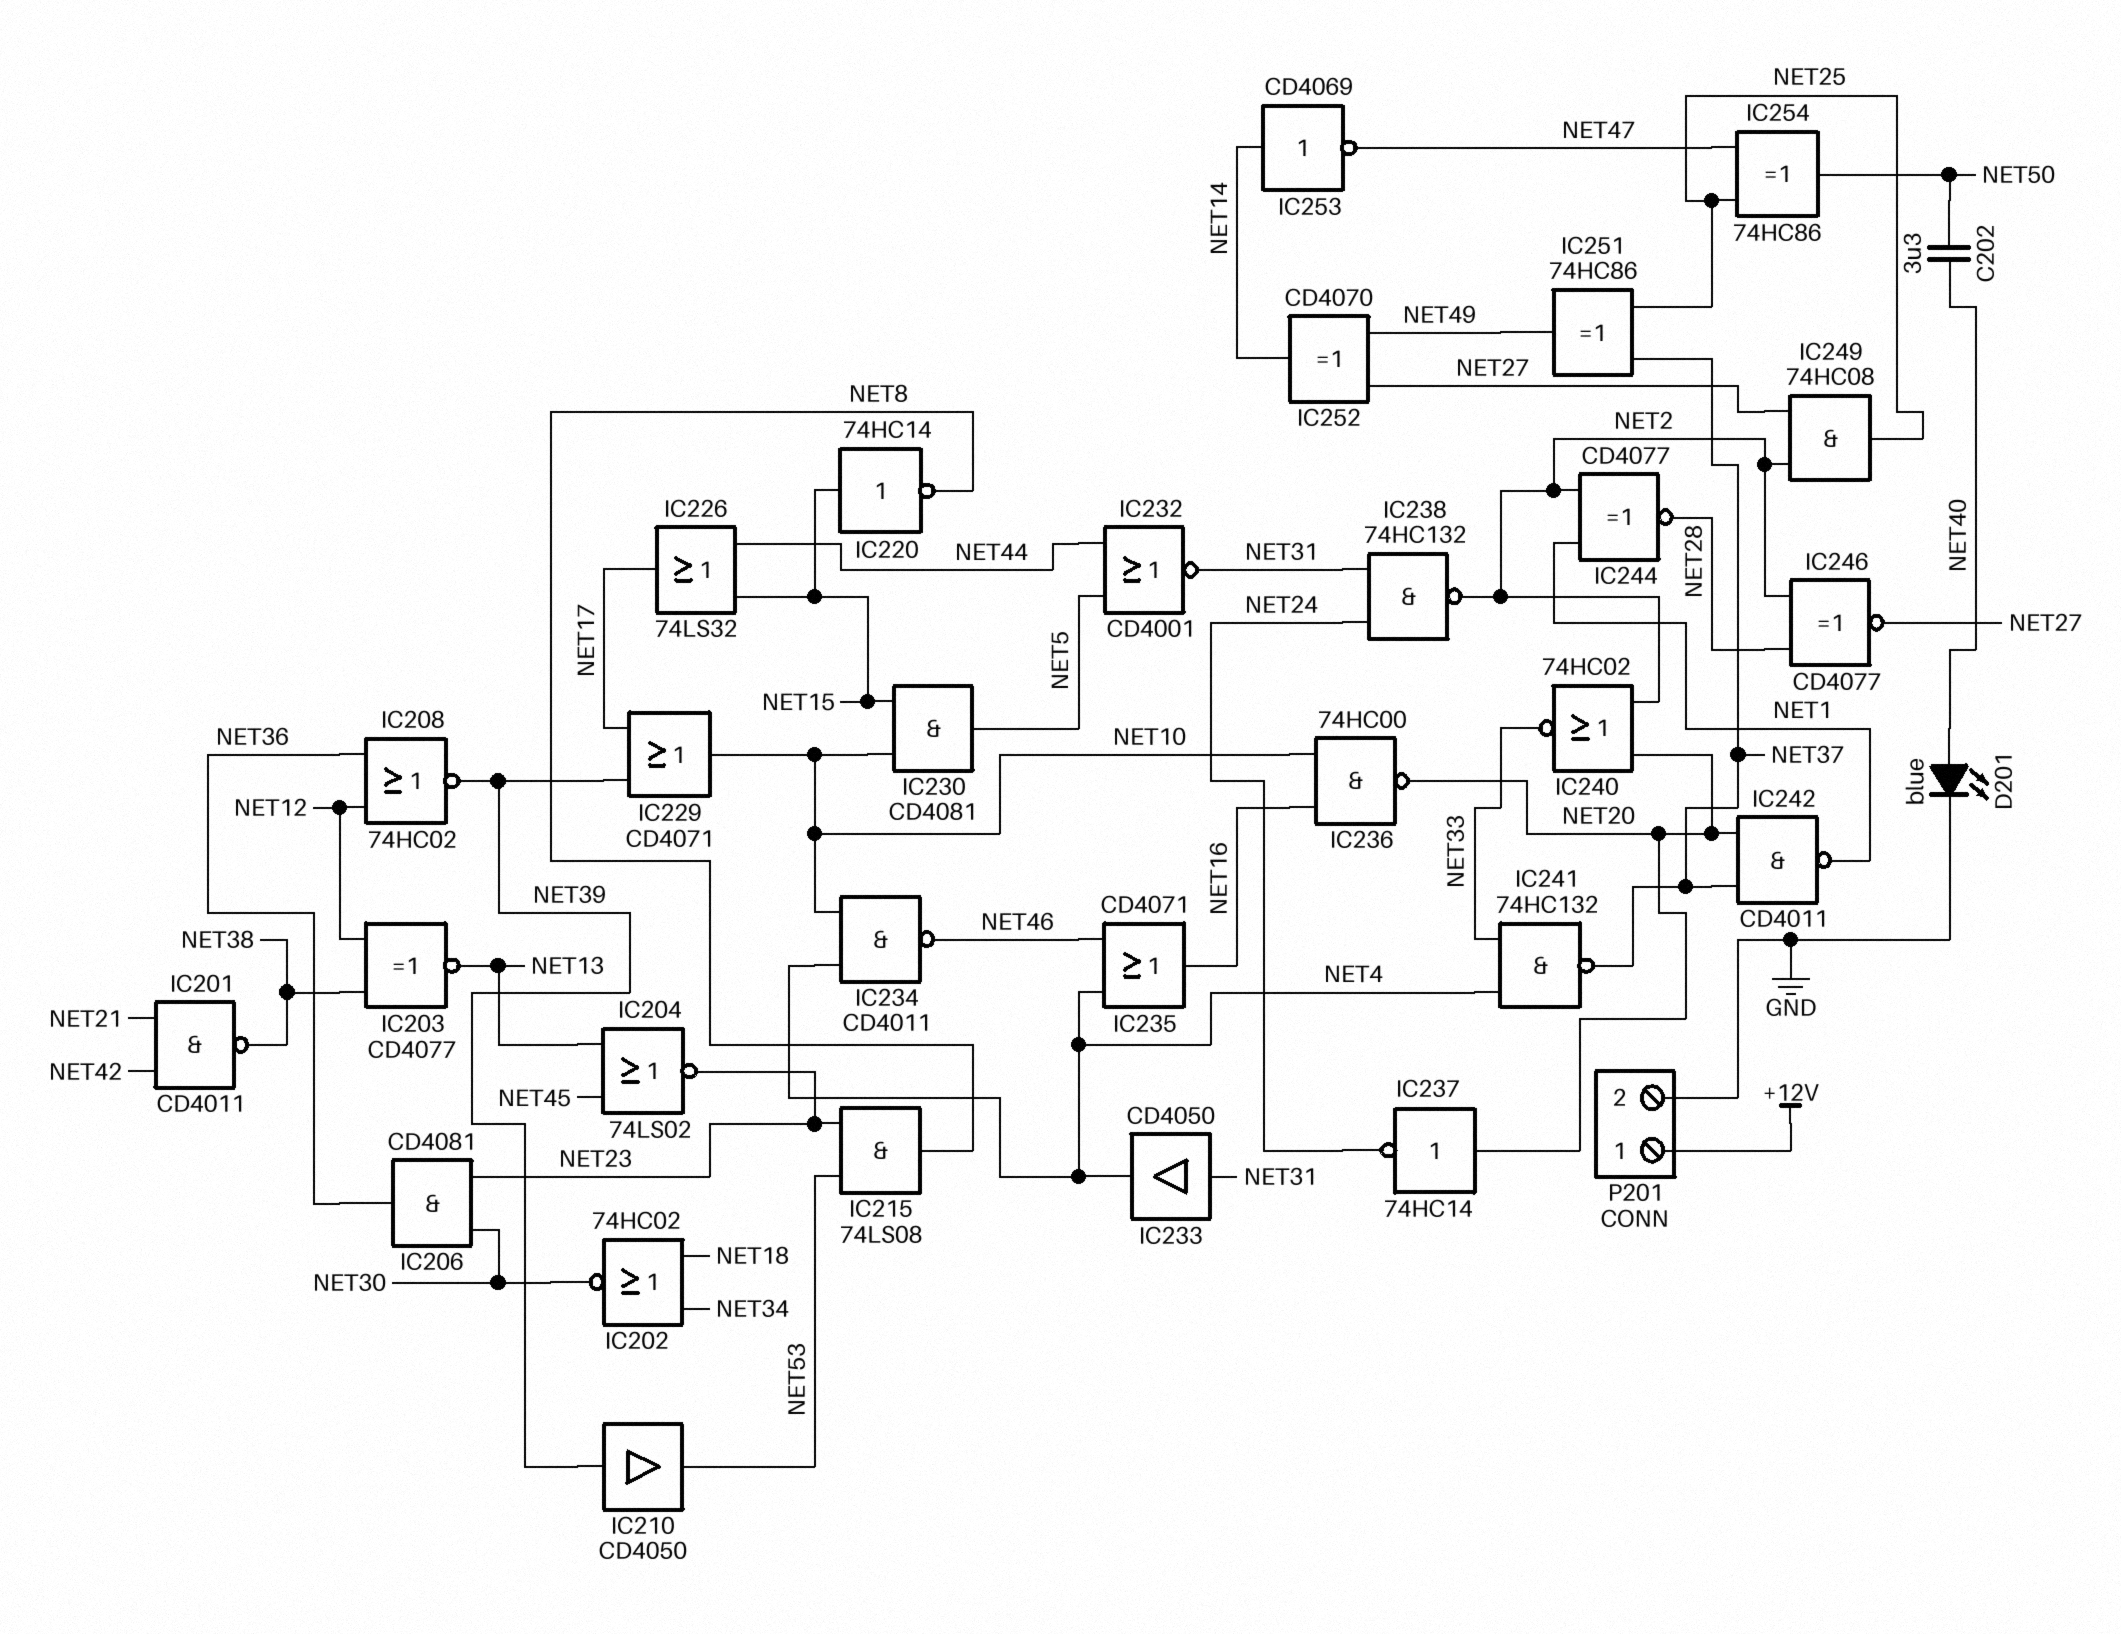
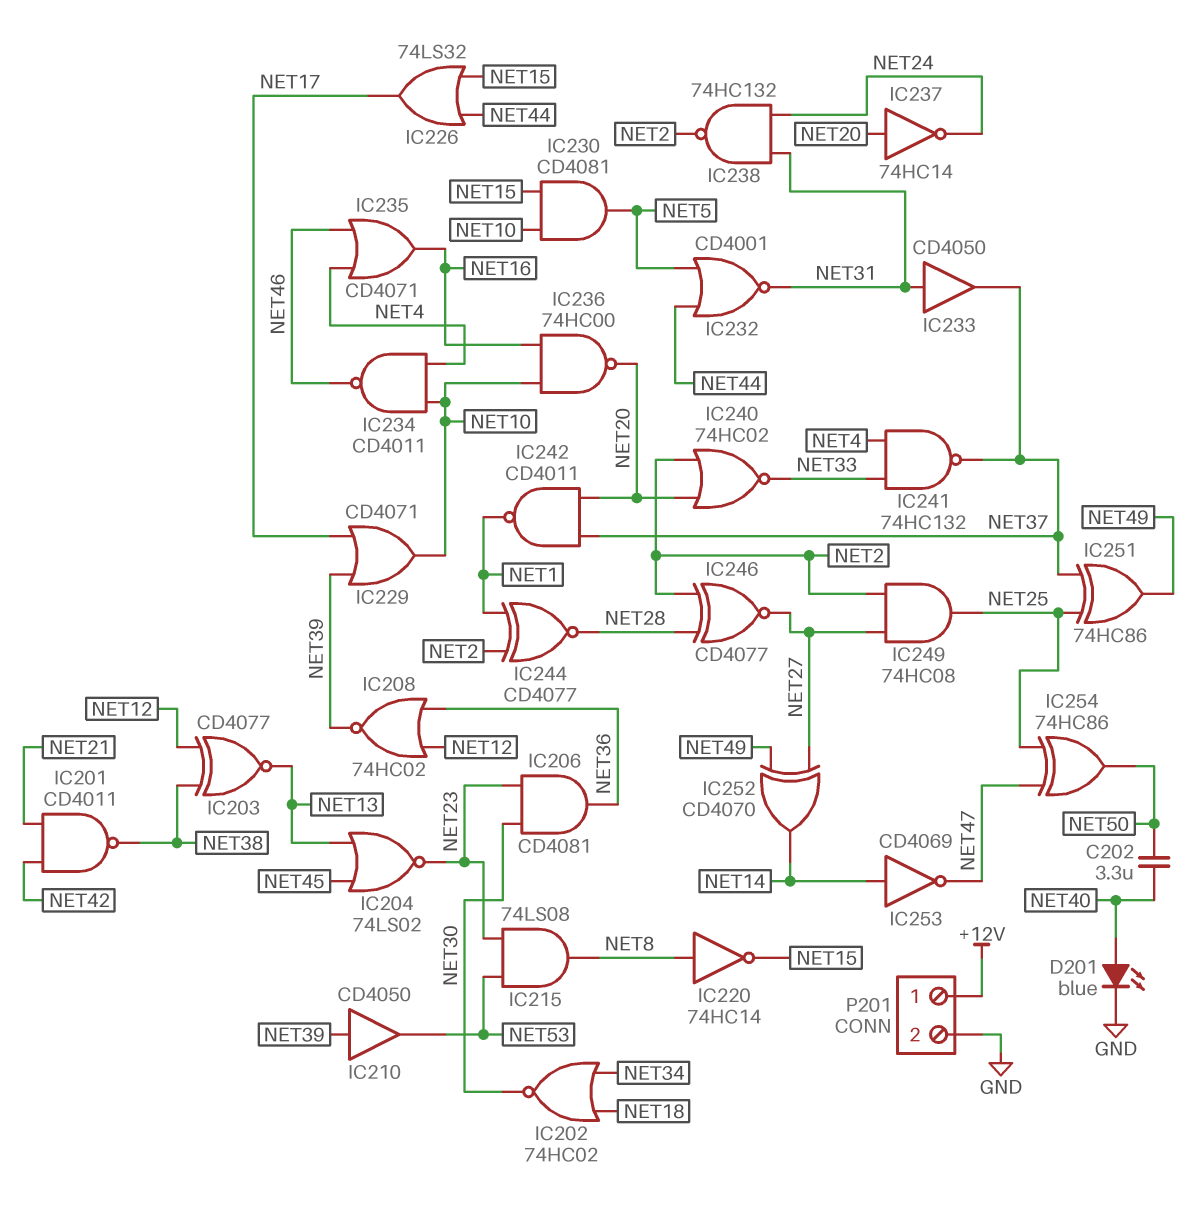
IC220: NOT 74HC14 (in NET15, out NET8) -> NOT 74HC14 (in NET8, out NET15)
IC233: buffer CD4050 (in NET31, out NET4) -> buffer CD4050 (in NET31, out NET37)

